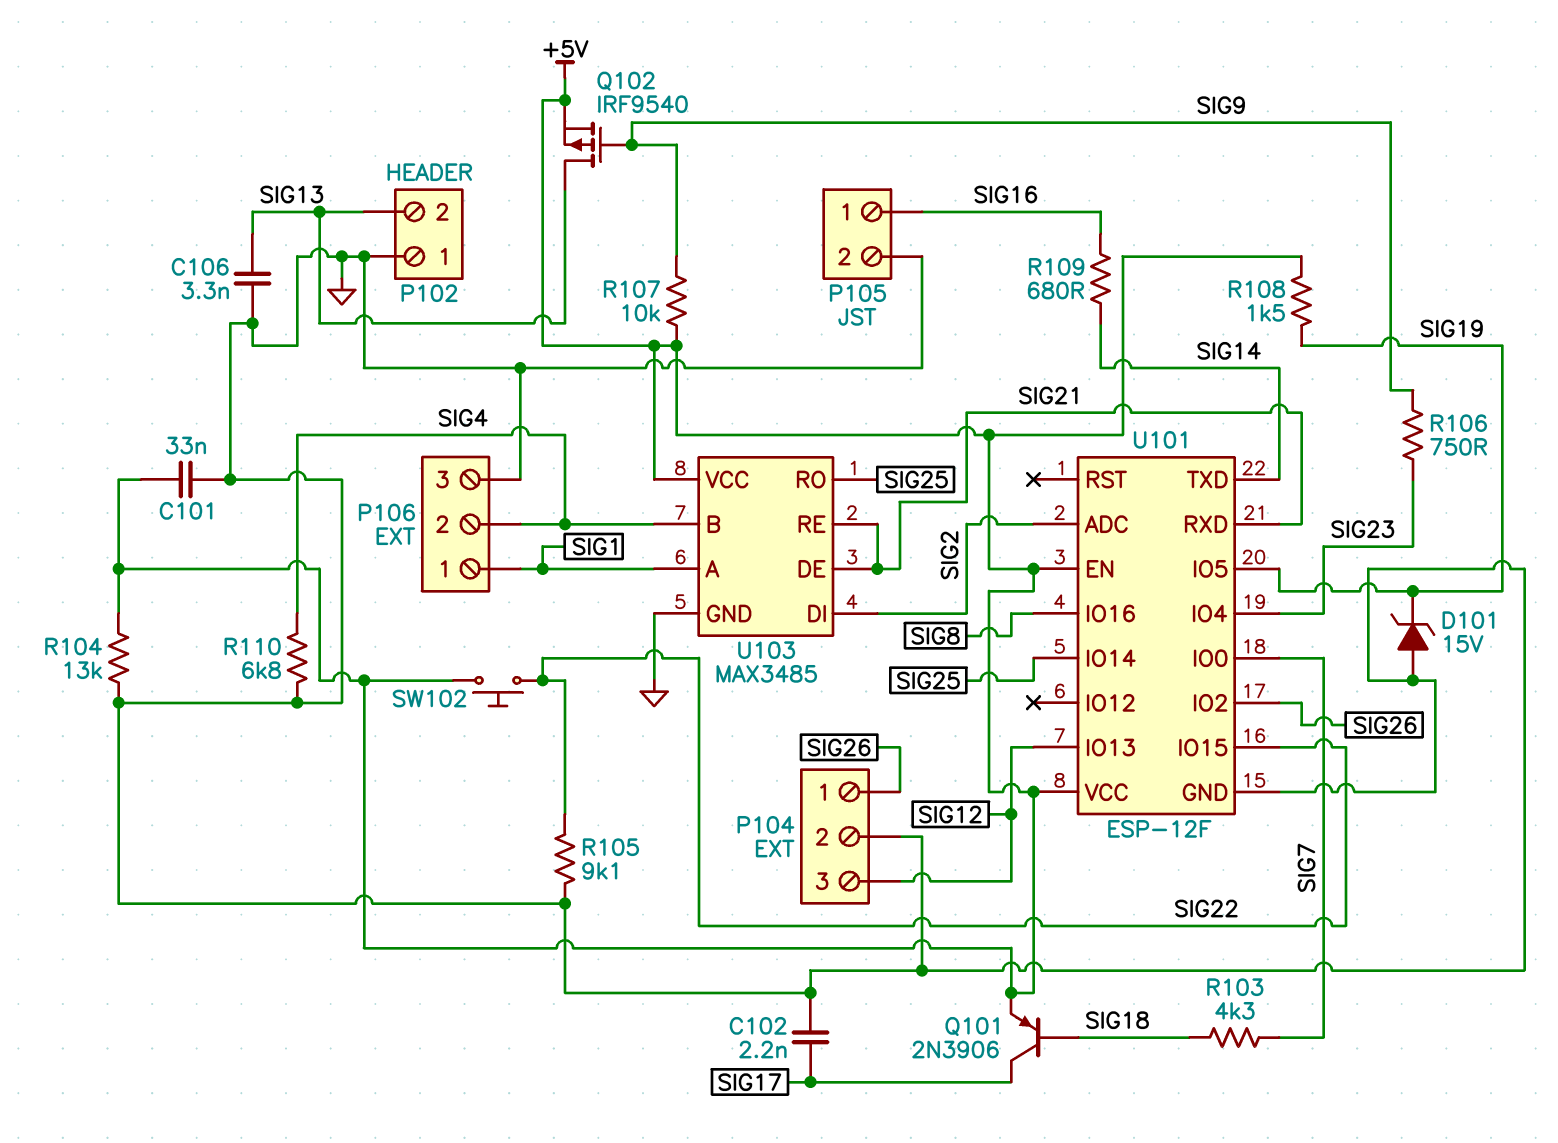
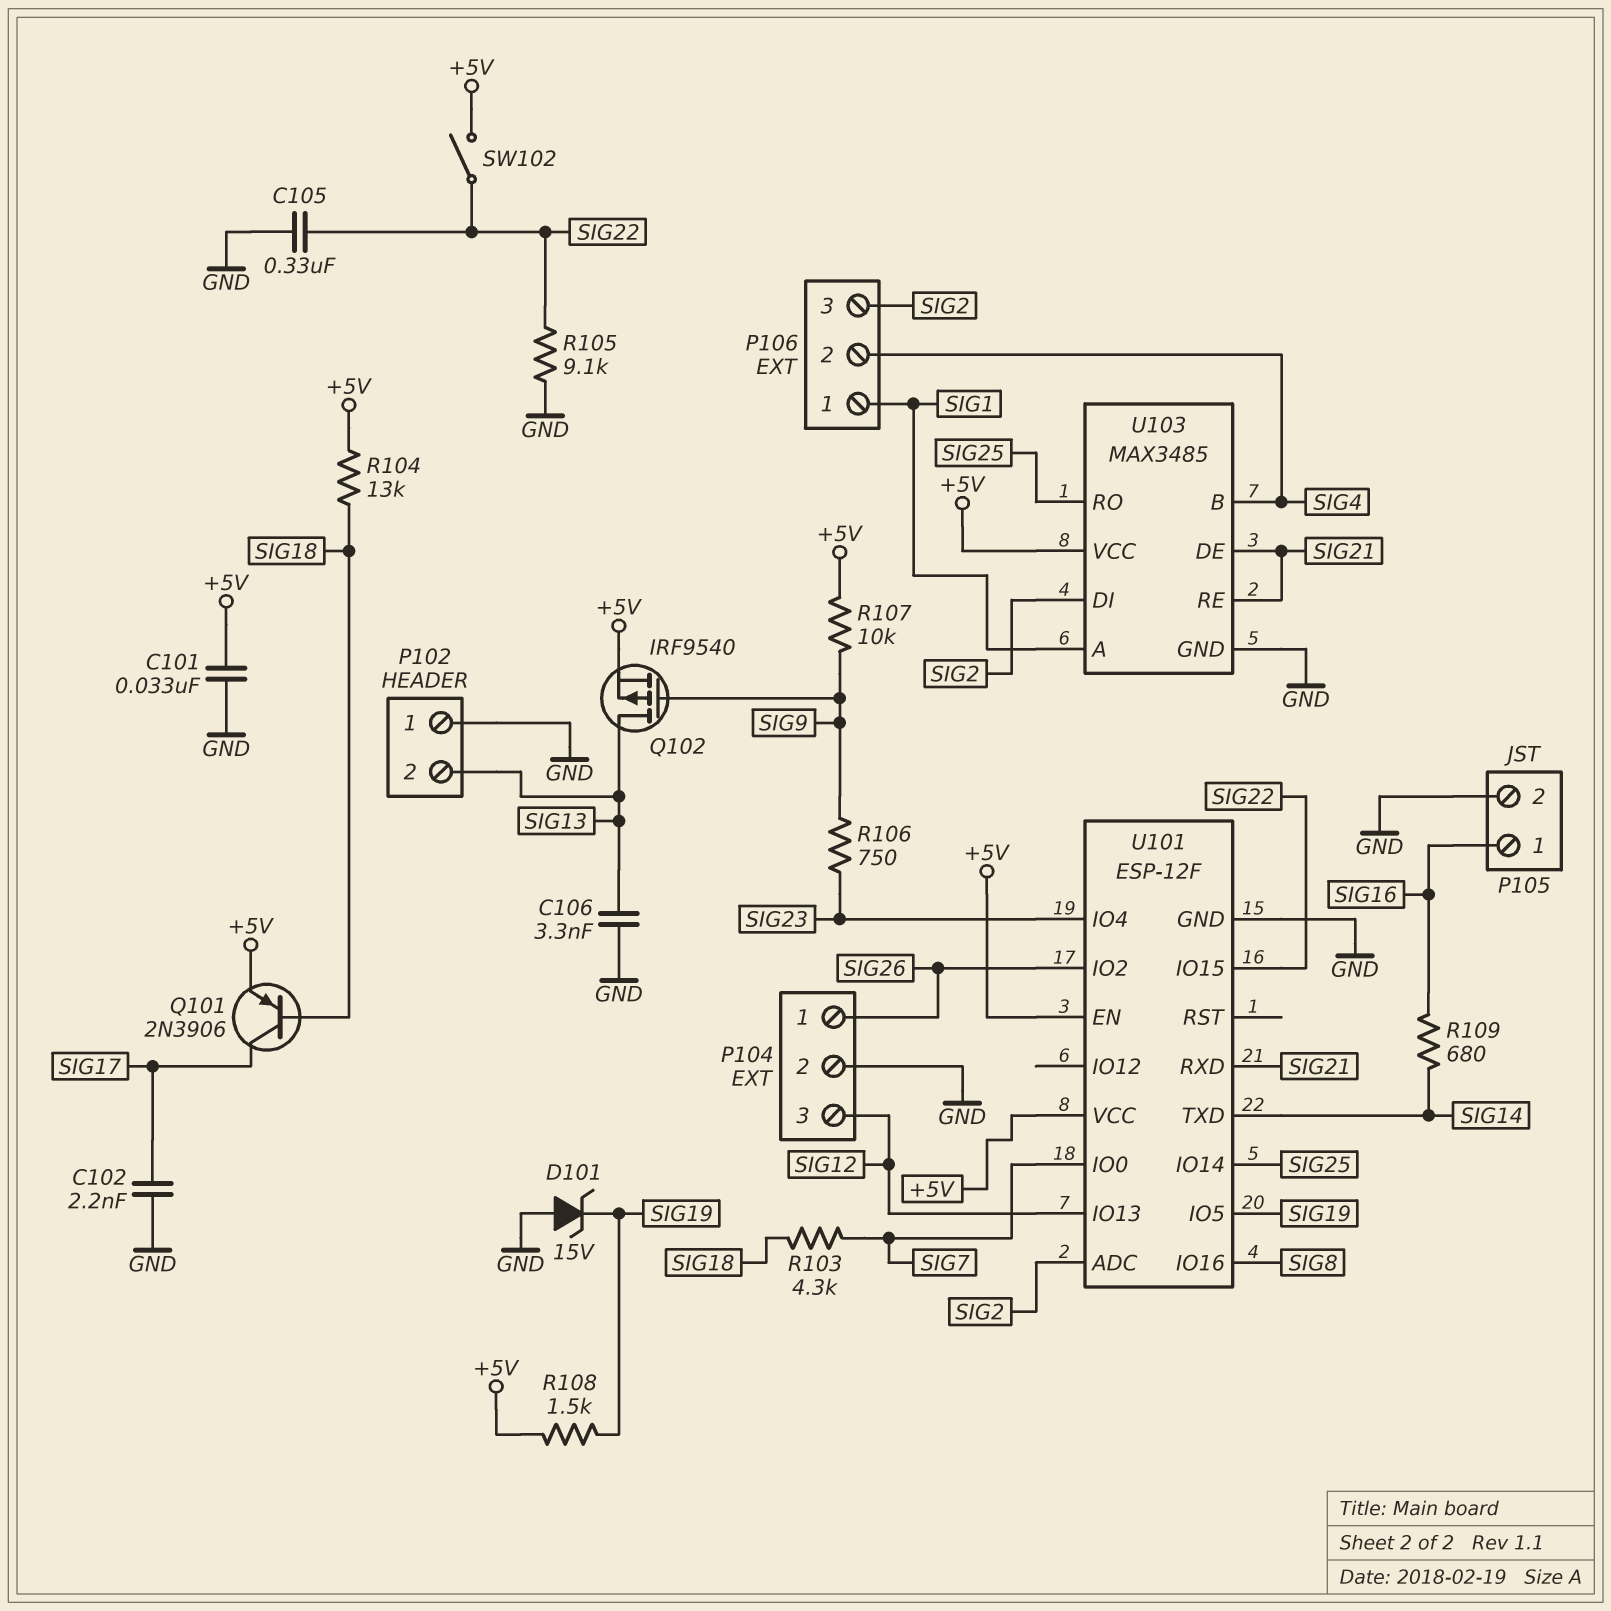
C105: none -> 330nF (GND, SIG22)
P106 pin 3: GND -> SIG2
R104: 13k (+5V, GND) -> 13k (+5V, SIG18)
R110: 6.8k (GND, SIG4) -> none
SW102: button (+5V, SIG22) -> switch (+5V, SIG22)

